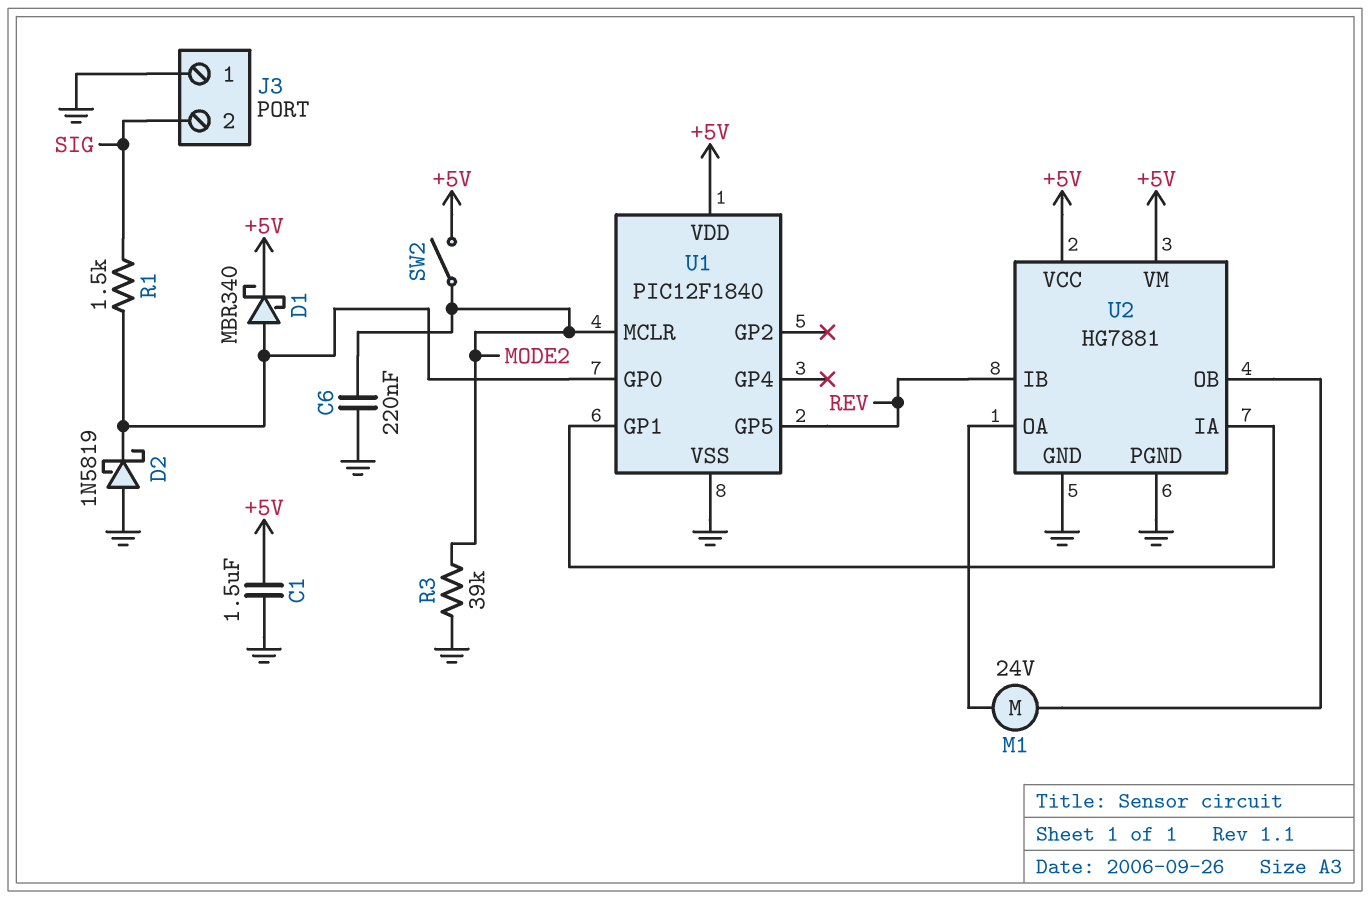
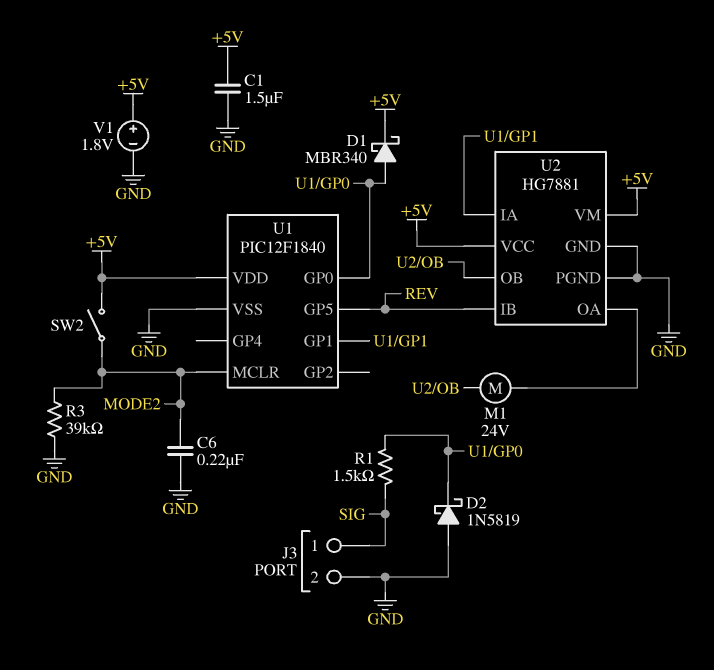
J3 pin 1: GND -> SIG
J3 pin 2: SIG -> GND
V1: none -> 1.8V (plus +5V, minus GND)

